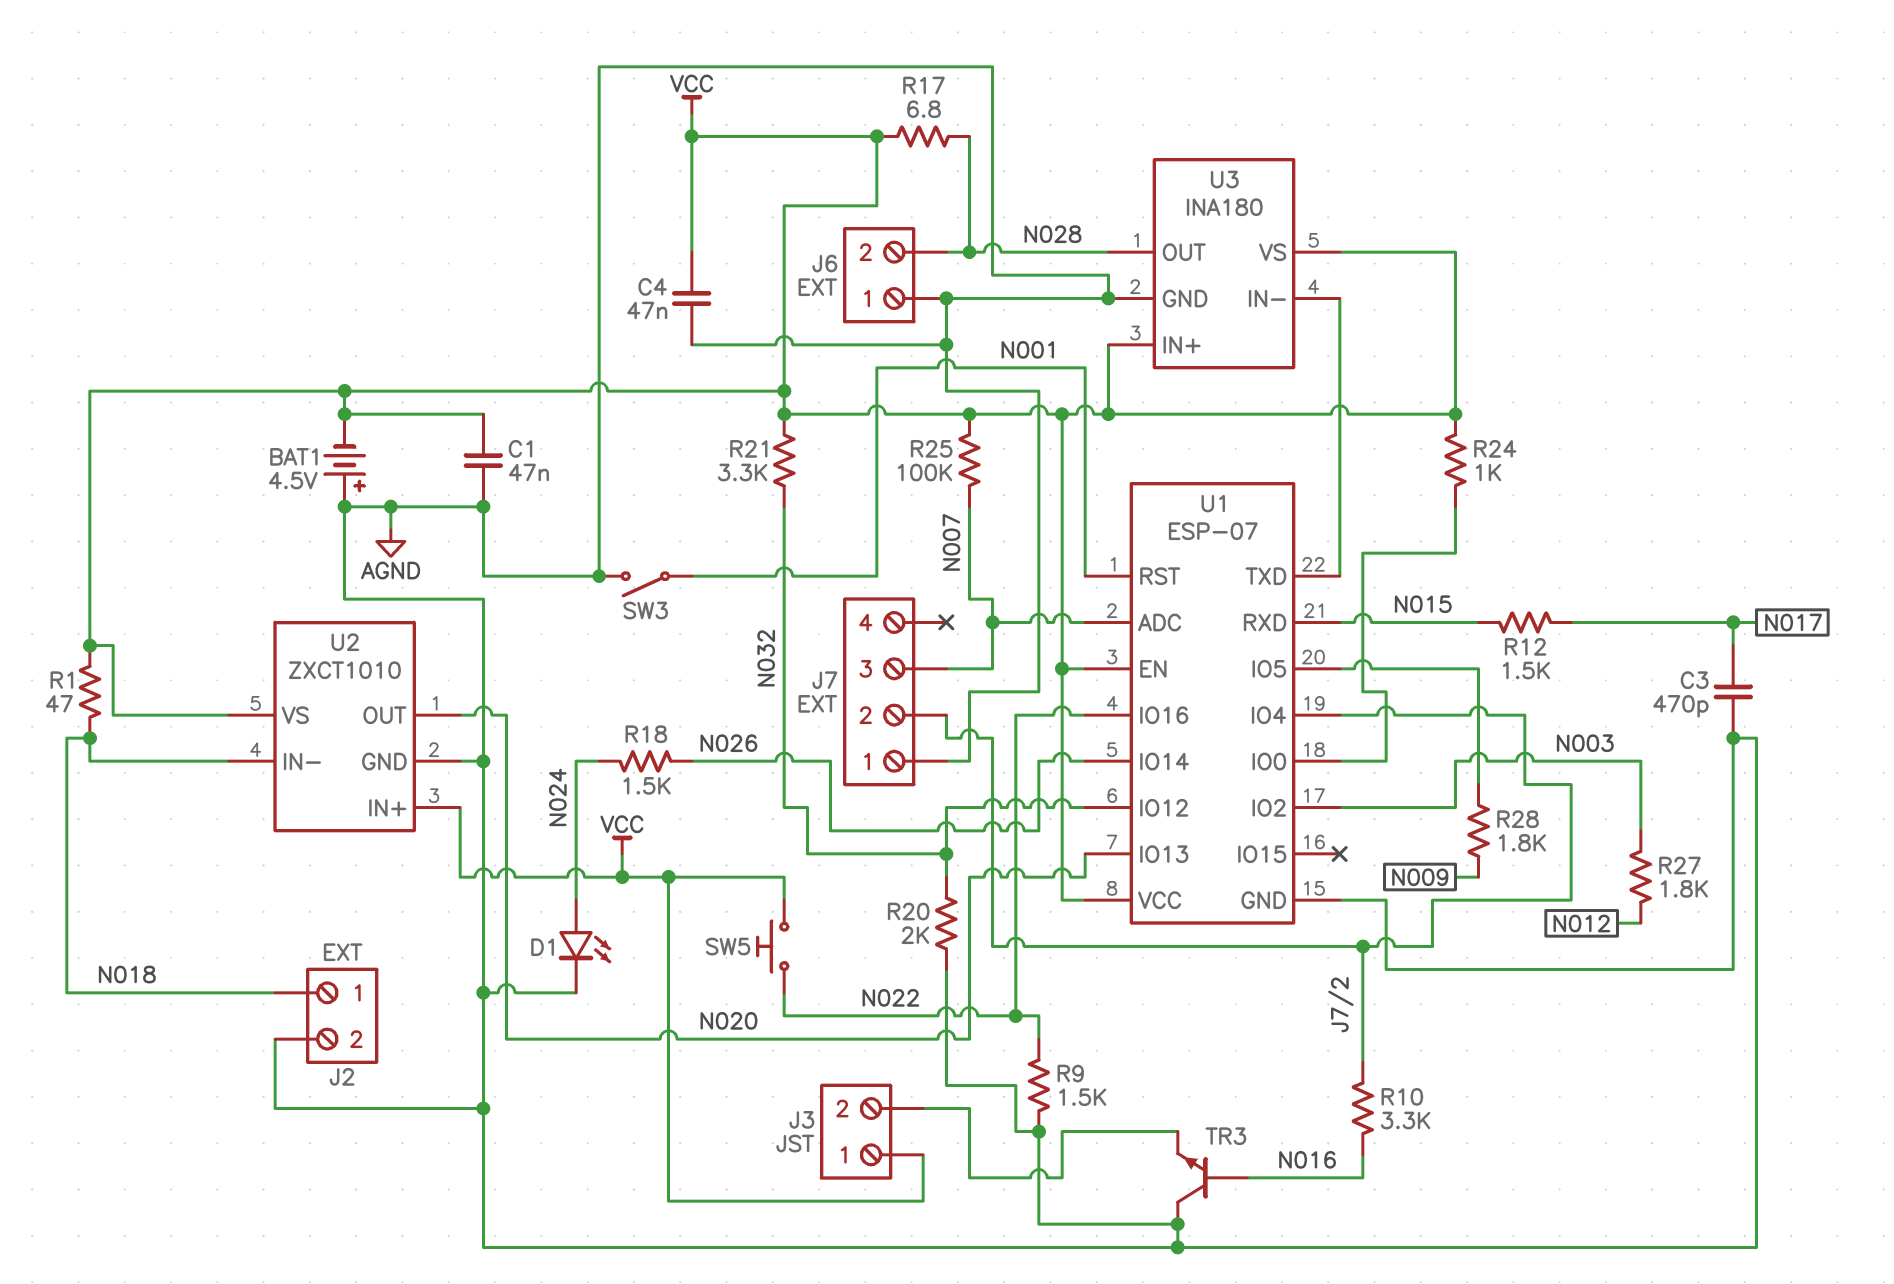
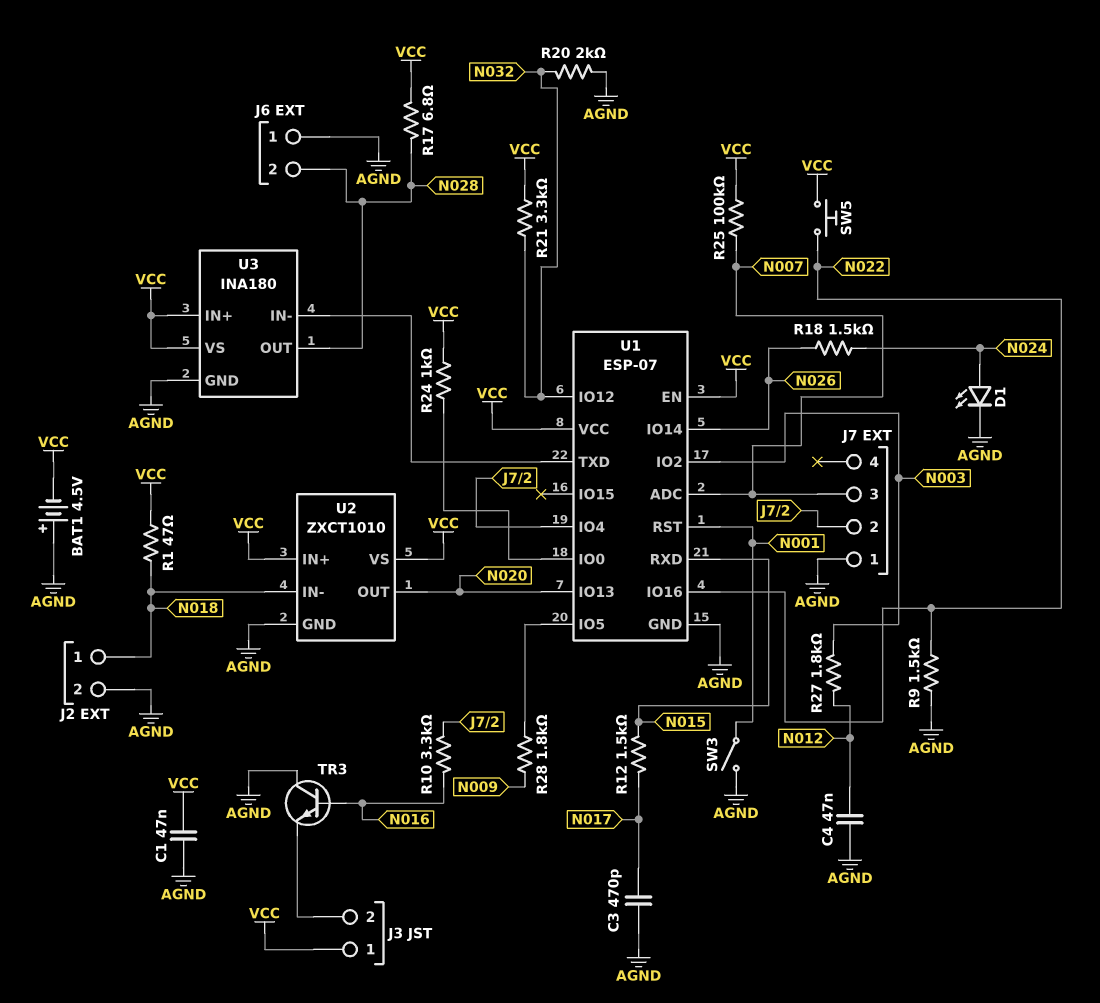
C4: 47nF (AGND, VCC) -> 47nF (AGND, N012)

